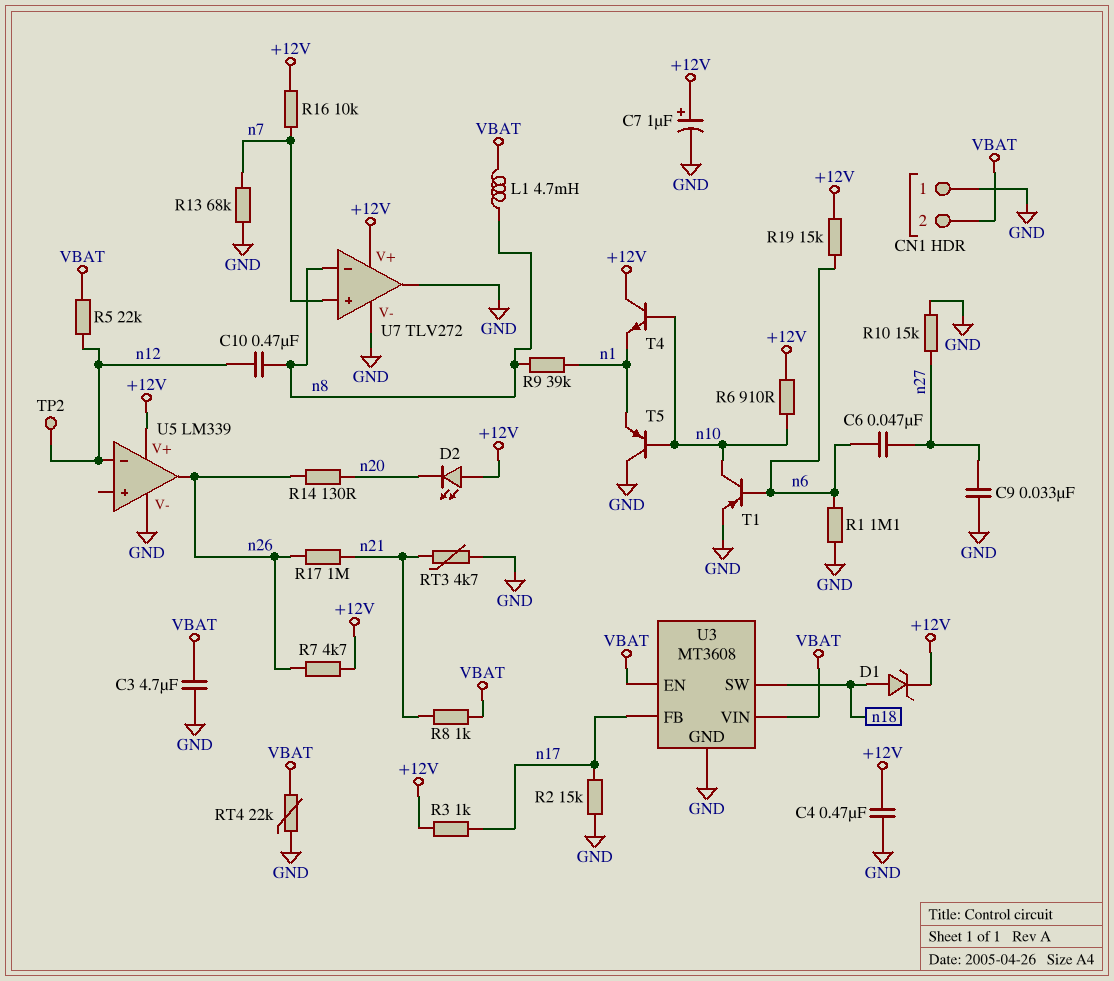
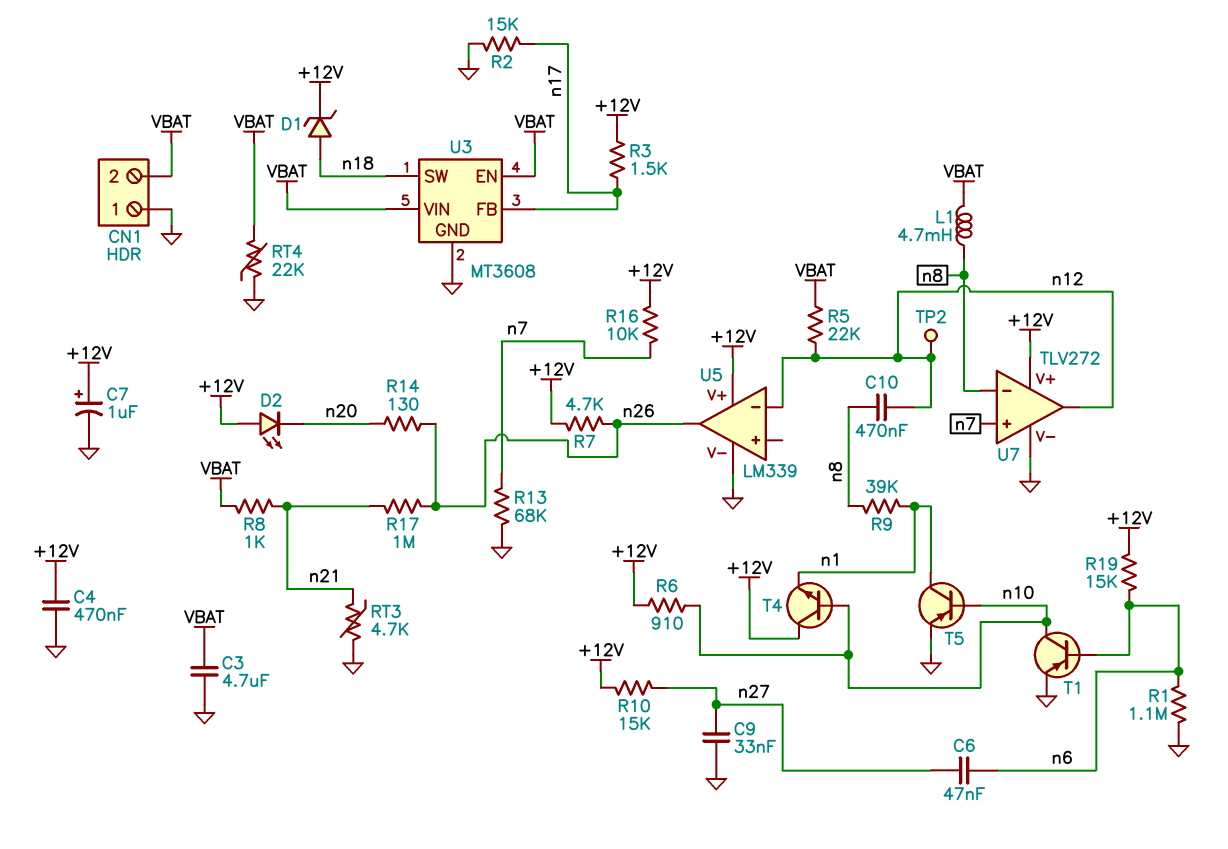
R3: 1k (+12V, n17) -> 1.5k (+12V, n17)
R10: 15k (GND, n27) -> 15k (+12V, n27)
T5: PNP (B n10, C GND, E n1) -> PNP (B n10, C n1, E GND)
U7 pin out: GND -> n12

